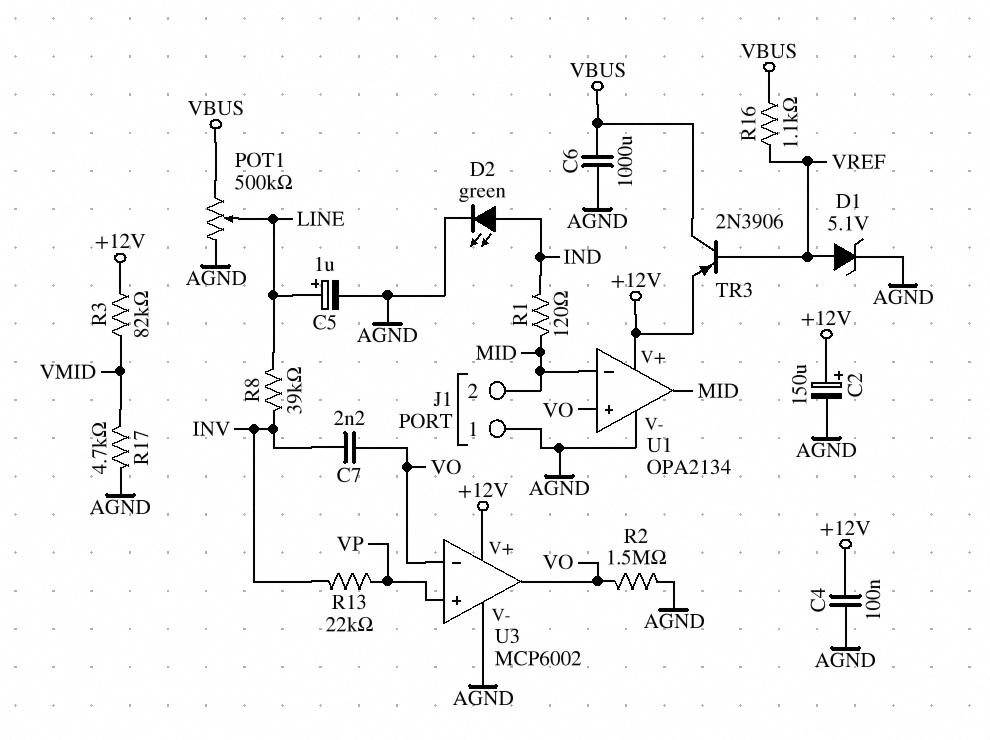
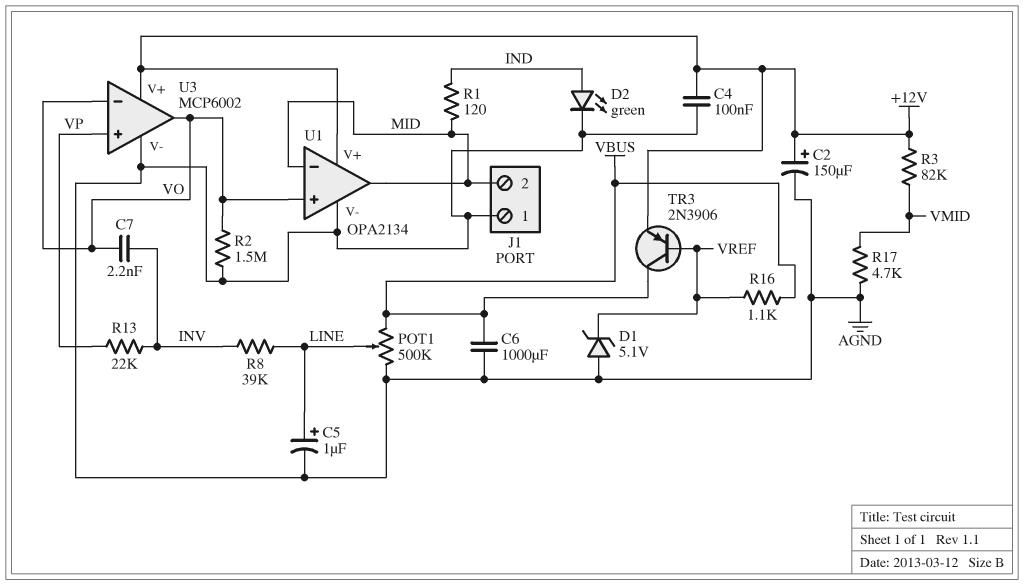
D1: zener 5.1V (A VREF, K AGND) -> zener 5.1V (A AGND, K VREF)

